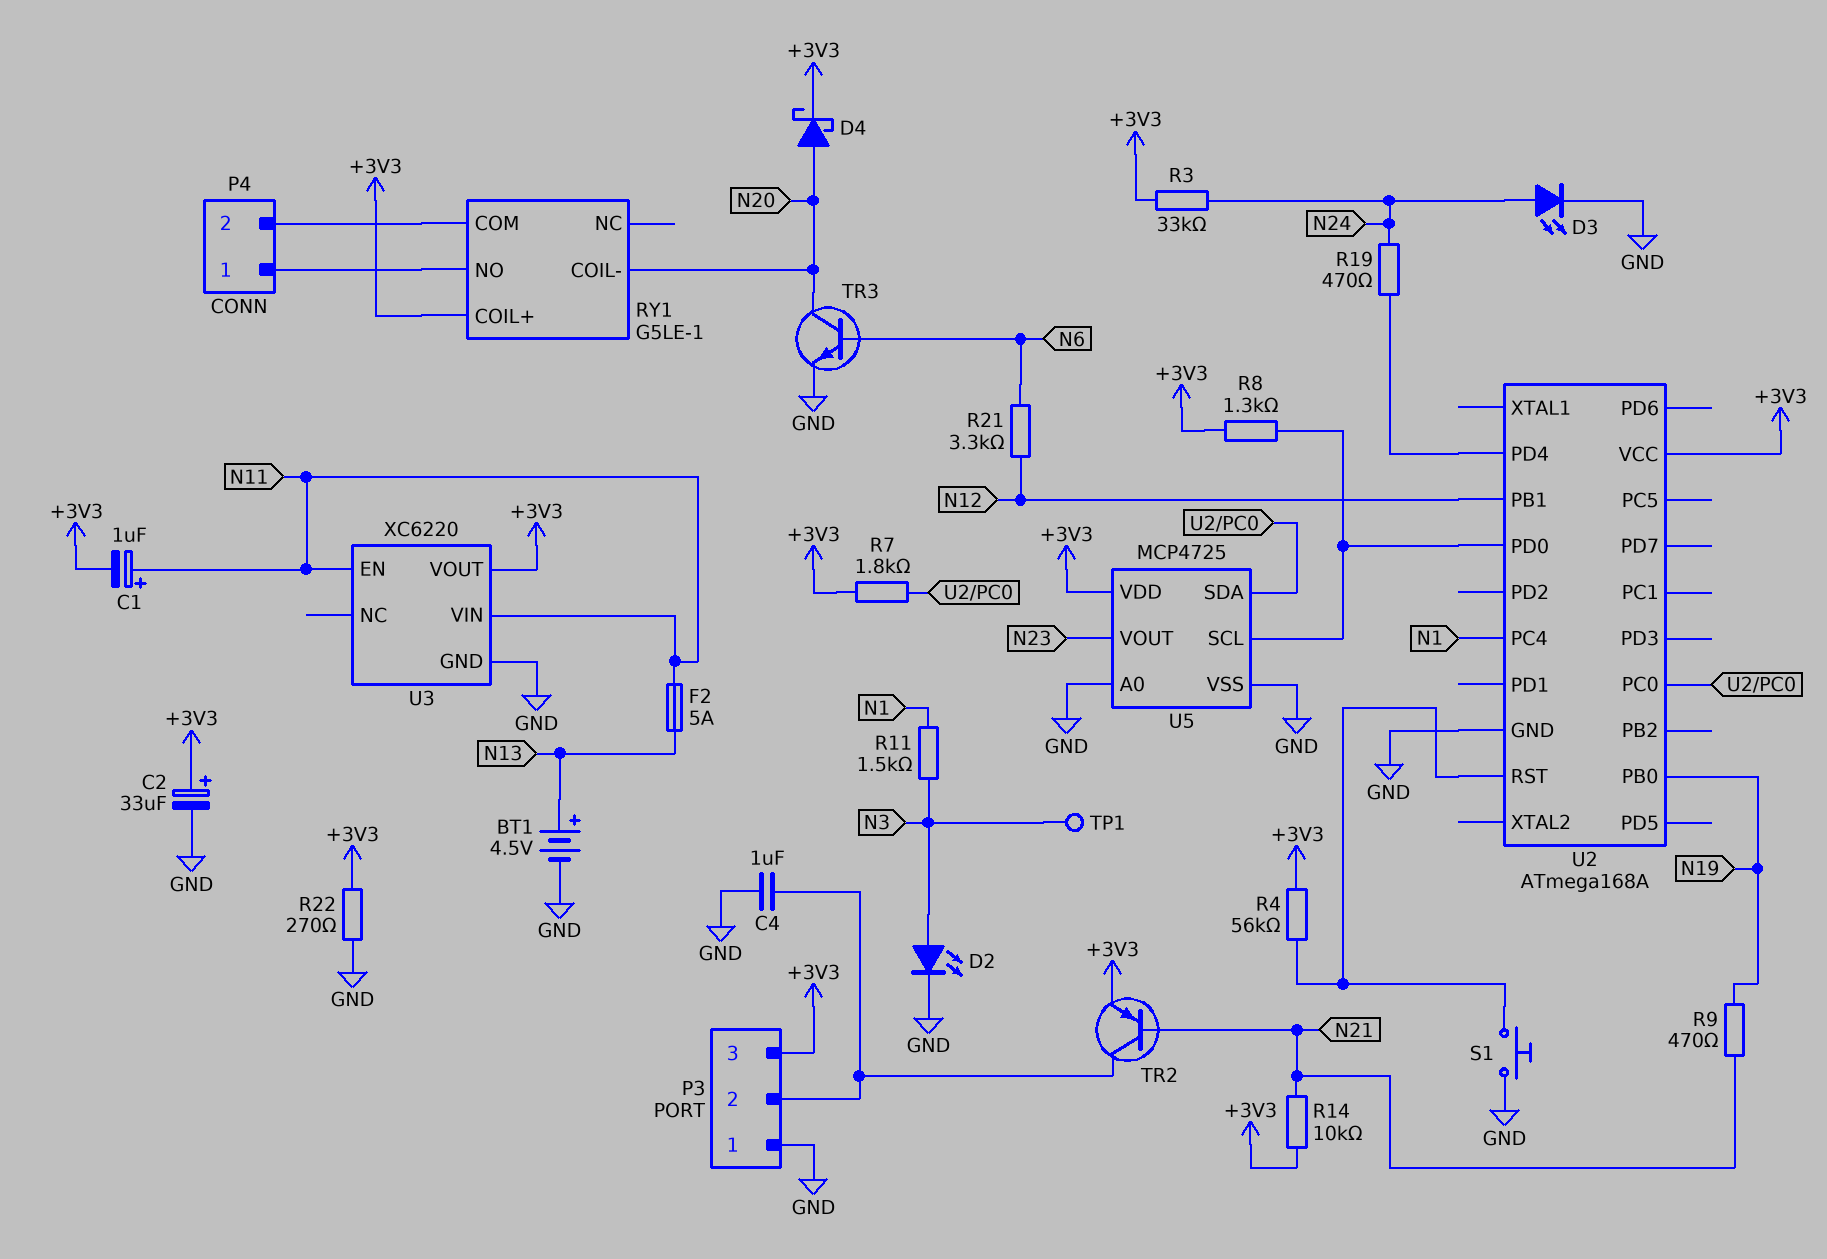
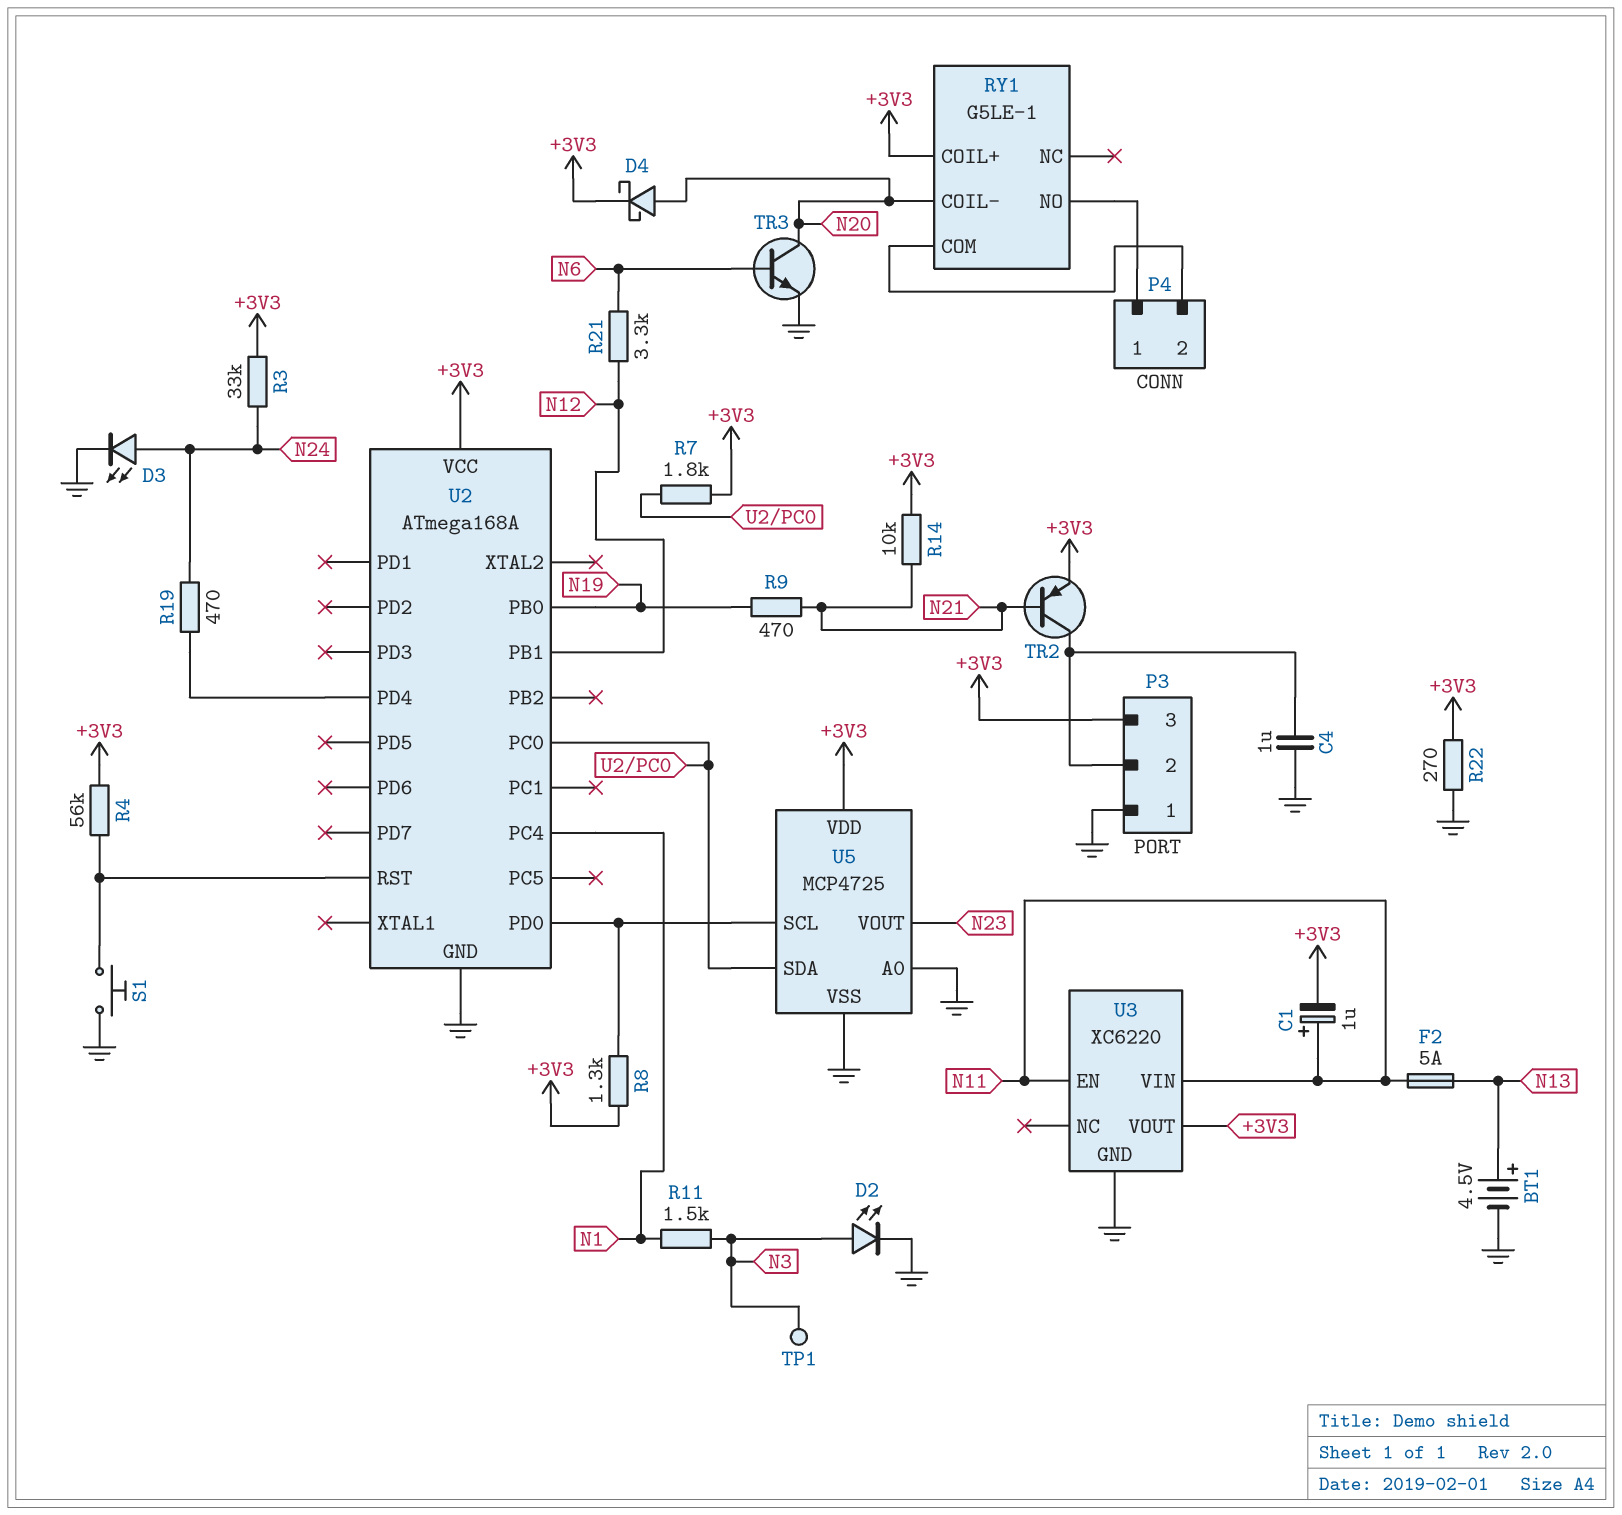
C2: 33uF (plus +3V3, minus GND) -> none

